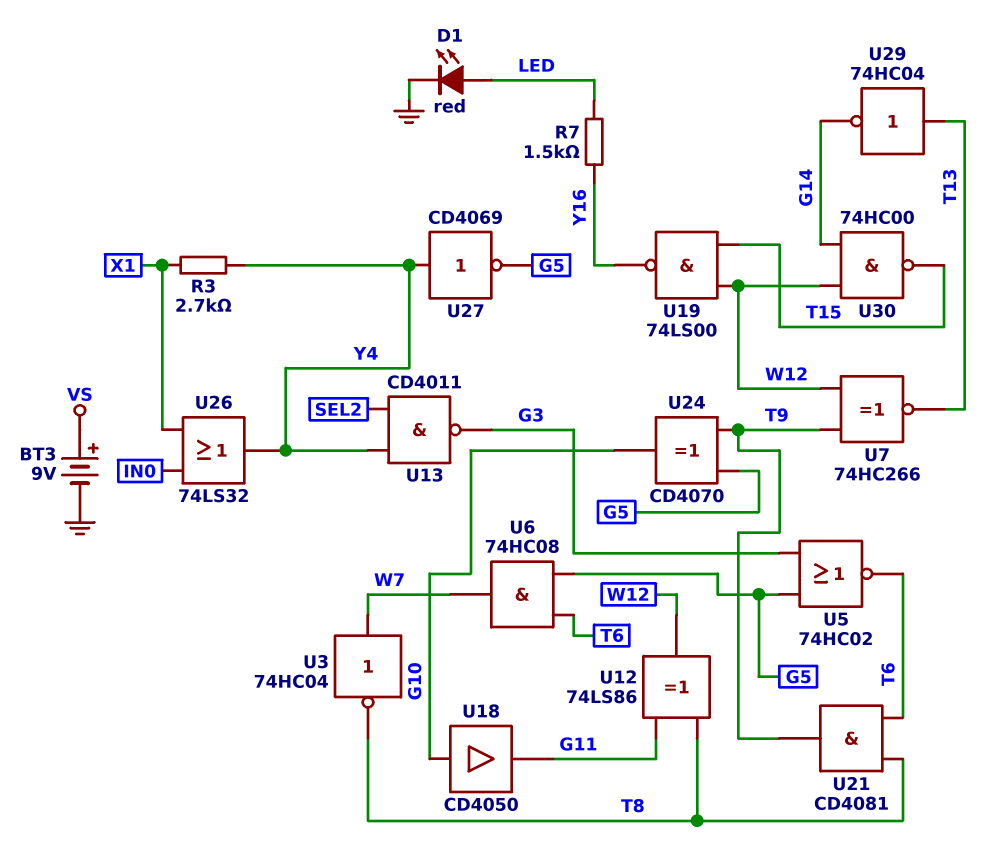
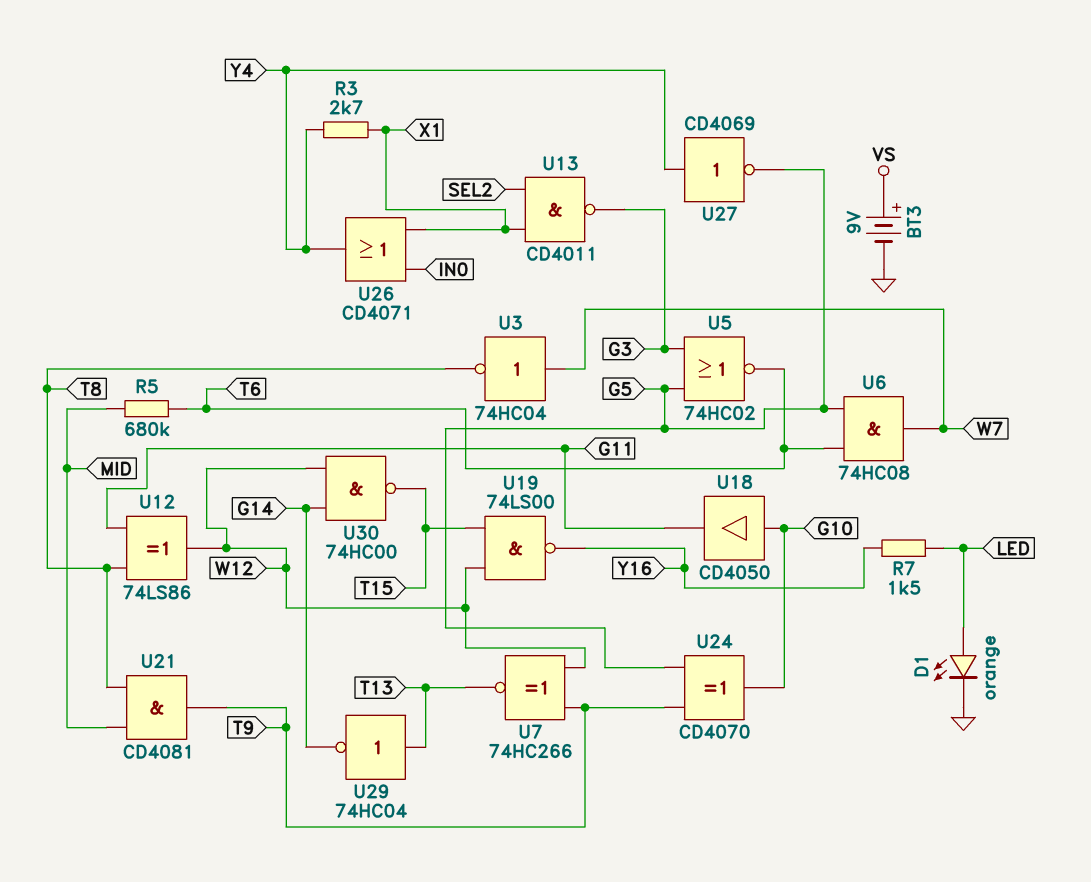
D1: LED red (A LED, K GND) -> LED orange (A LED, K GND)
R5: none -> 680k (MID, T6)
U13: NAND CD4011 (in SEL2, in Y4, out G3) -> NAND CD4011 (in SEL2, in X1, out G3)
U21: AND CD4081 (in T6, in T8, out T9) -> AND CD4081 (in MID, in T8, out T9)
U26: OR 74LS32 (in IN0, in X1, out Y4) -> OR CD4071 (in IN0, in X1, out Y4)

